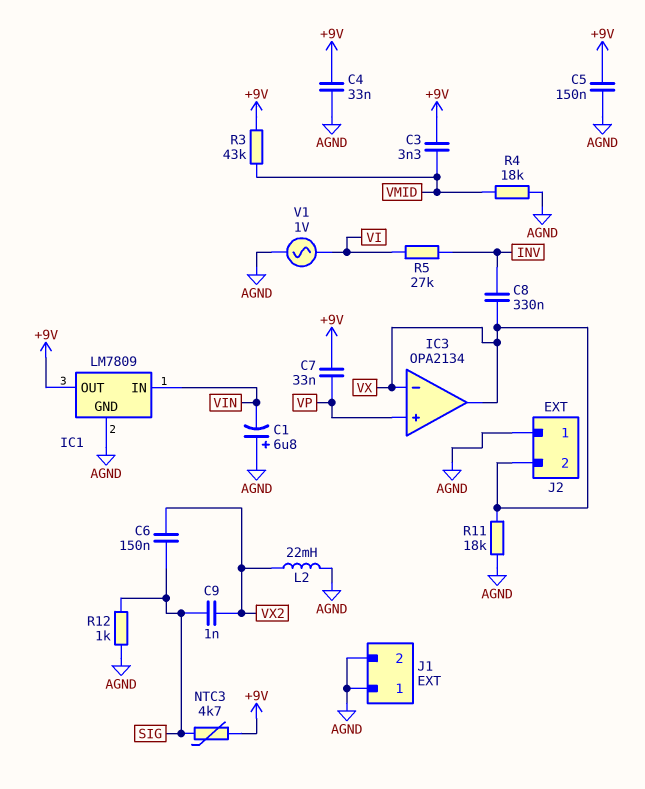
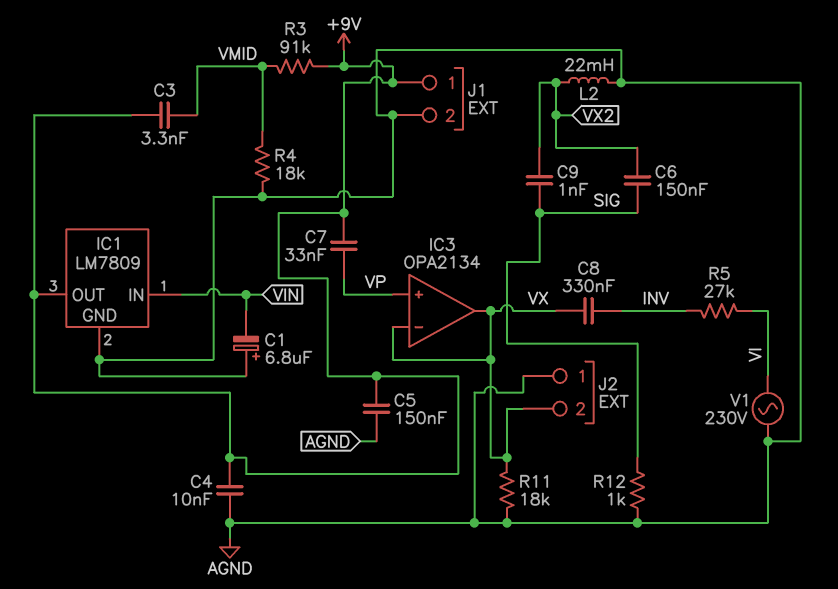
C4: 33nF (+9V, AGND) -> 10nF (+9V, AGND)
J1 pin 1: AGND -> +9V
NTC3: 4.7k (+9V, SIG) -> none
R3: 43k (+9V, VMID) -> 91k (+9V, VMID)
V1: AC 1V (AGND, VI) -> AC 230V (AGND, VI)

